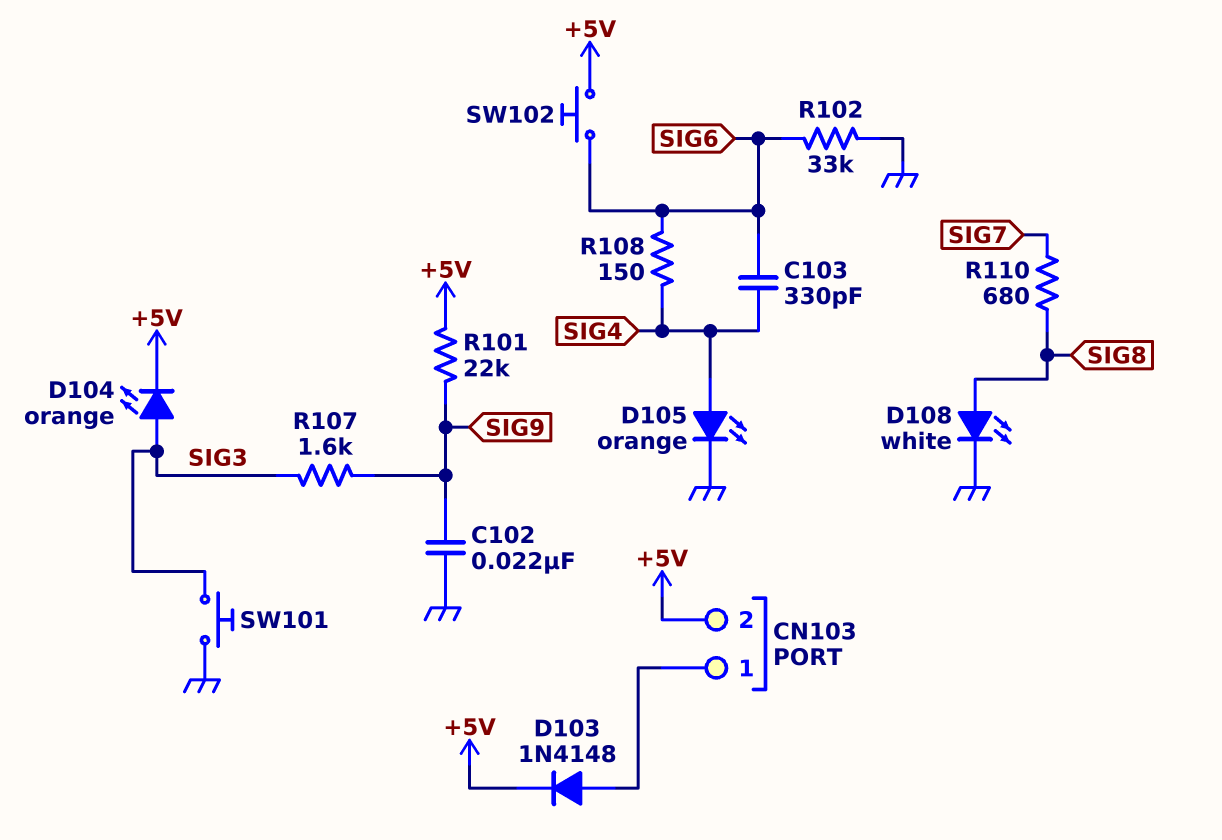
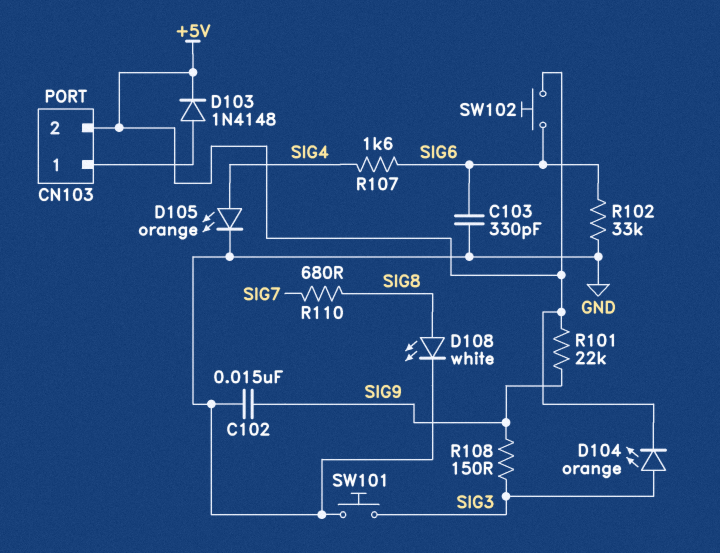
C102: 22nF (GND, SIG9) -> 15nF (GND, SIG9)
C103: 330pF (SIG4, SIG6) -> 330pF (GND, SIG6)
R107: 1.6k (SIG3, SIG9) -> 1.6k (SIG4, SIG6)
R108: 150 (SIG4, SIG6) -> 150 (SIG3, SIG9)

